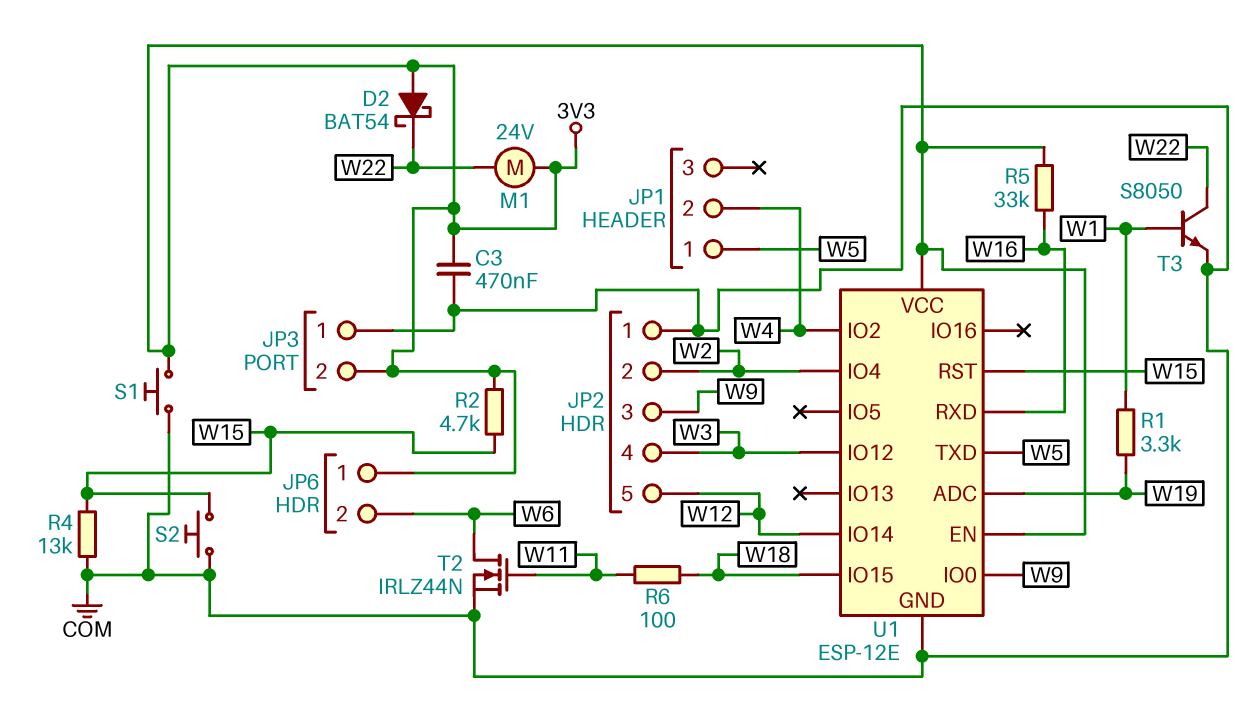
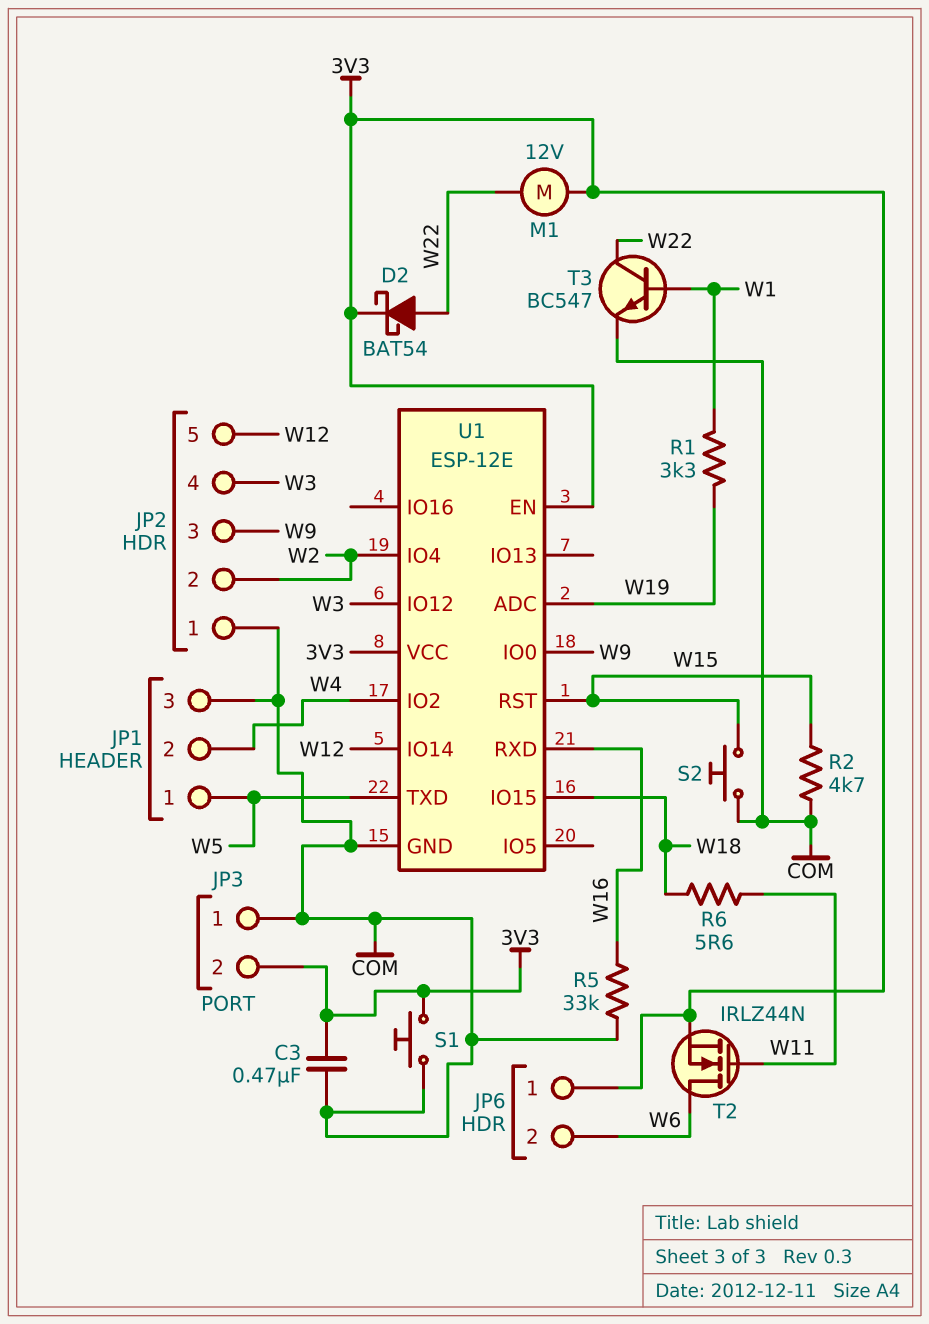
D2: schottky BAT54 (A 3V3, K W22) -> schottky BAT54 (A W22, K 3V3)
JP1 pin 3: none -> COM
M1: motor 24V (3V3, W22) -> motor 12V (3V3, W22)
R2: 4.7k (3V3, W15) -> 4.7k (COM, W15)
R4: 13k (COM, W15) -> none
R5: 33k (3V3, W16) -> 33k (COM, W16)
R6: 100 (W11, W18) -> 5.6 (W11, W18)
T2: NMOS IRLZ44N (G W11, D W6, S COM) -> NMOS IRLZ44N (G W11, D W6, S 3V3)
T3: NPN S8050 (B W1, C W22, E COM) -> NPN BC547 (B W1, C W22, E COM)

